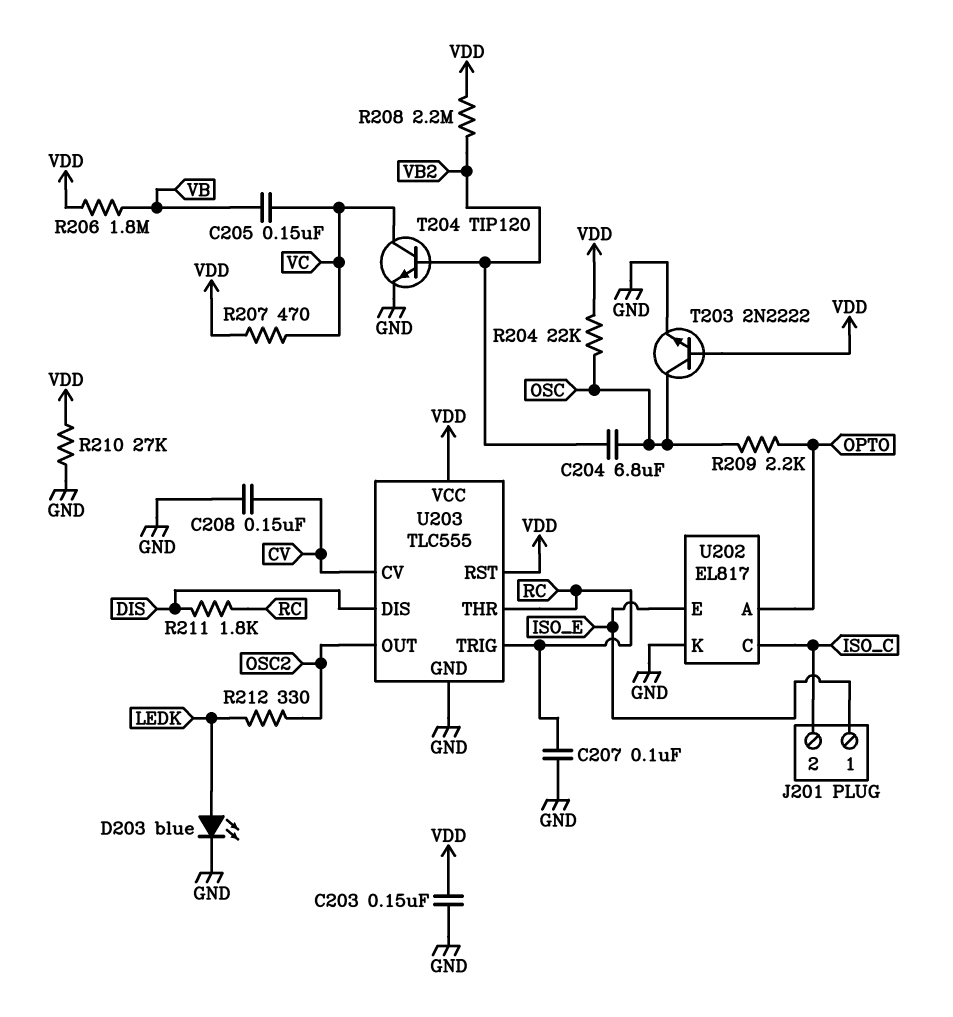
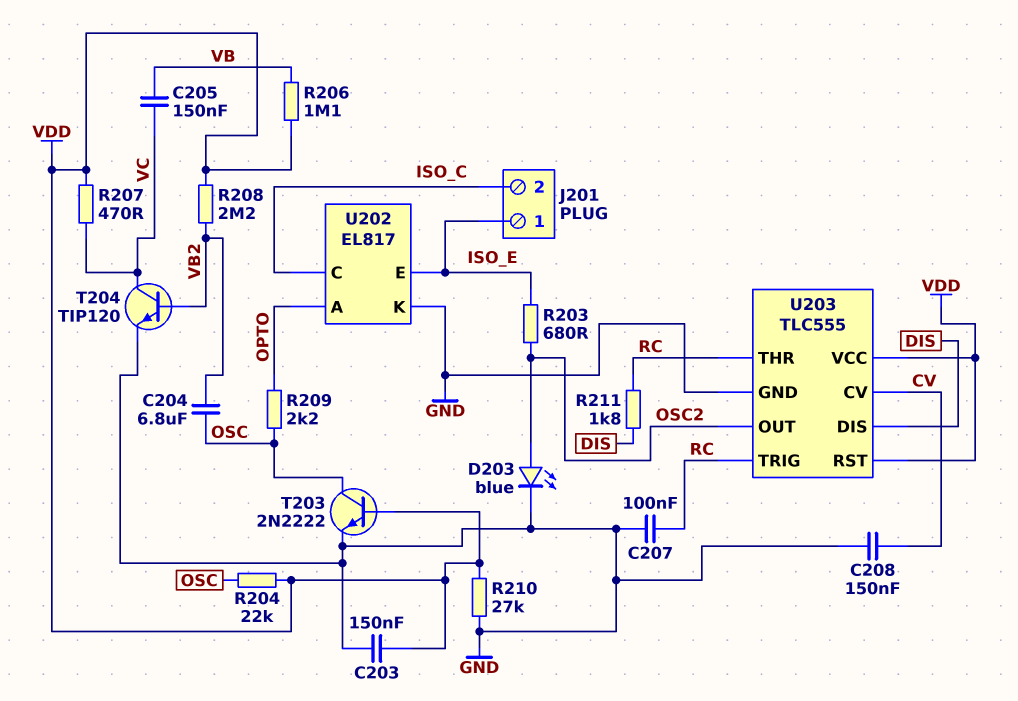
D203: LED blue (A LEDK, K GND) -> LED blue (A OSC2, K GND)
R203: none -> 680 (ISO_E, OSC2)
R206: 1.8M (VB, VDD) -> 1.1M (VB, VDD)
R212: 330 (LEDK, OSC2) -> none

